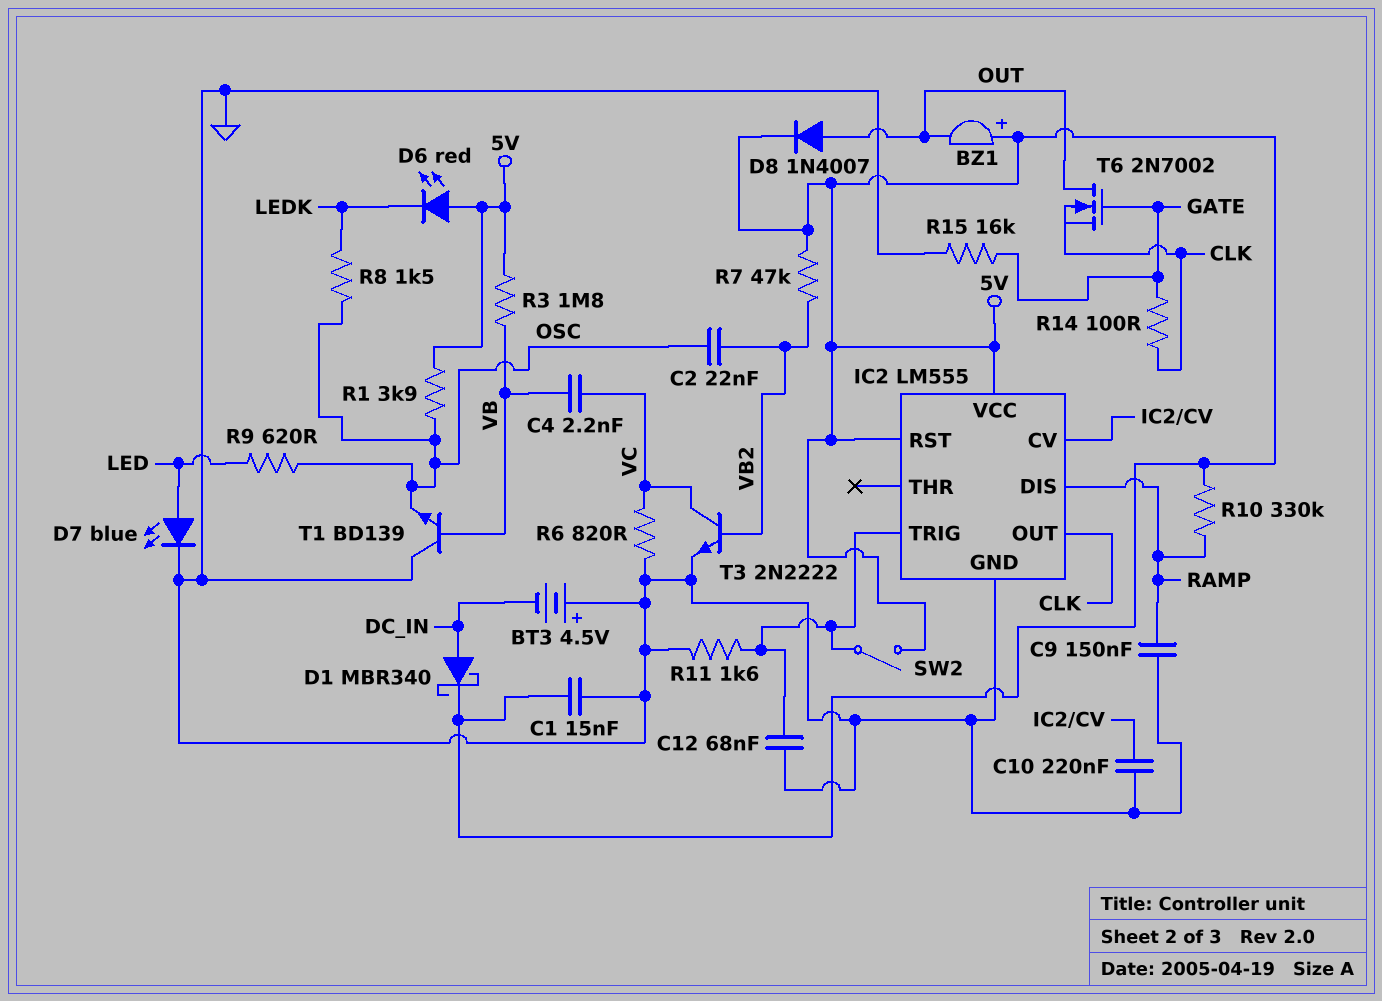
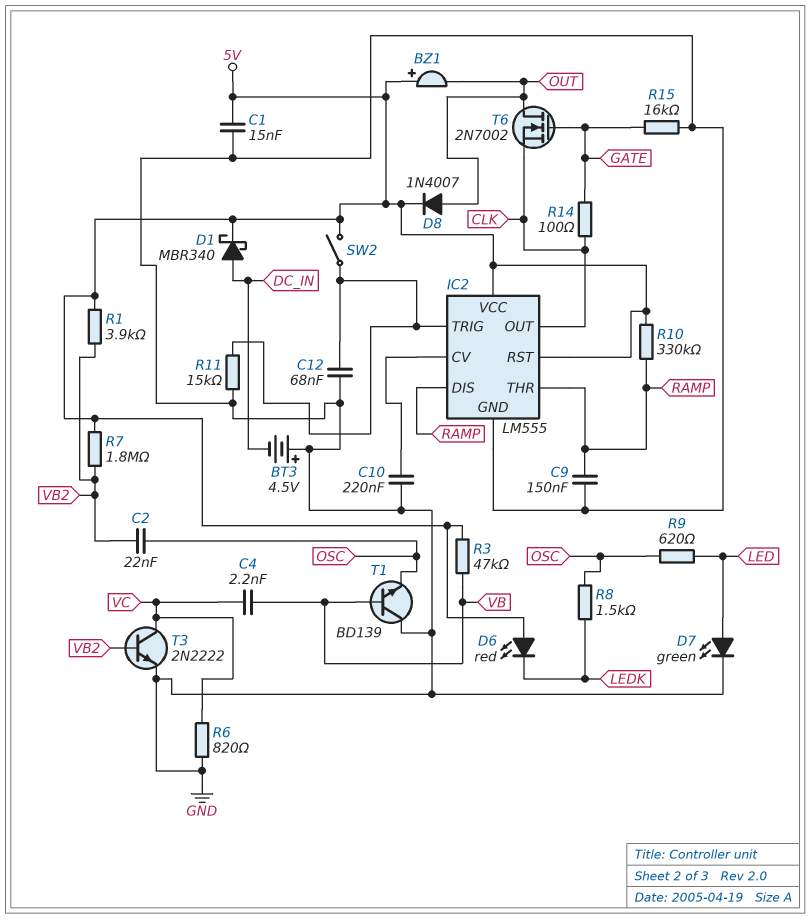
D7: LED blue (A LED, K GND) -> LED green (A LED, K GND)
IC2 pin THR: none -> RAMP
R1: 3.9k (5V, OSC) -> 3.9k (5V, VB2)
R3: 1.8M (5V, VB) -> 47k (5V, VB)
R7: 47k (5V, VB2) -> 1.8M (5V, VB2)
R11: 1.6k (GND, IC2/TRIG) -> 15k (GND, IC2/TRIG)

